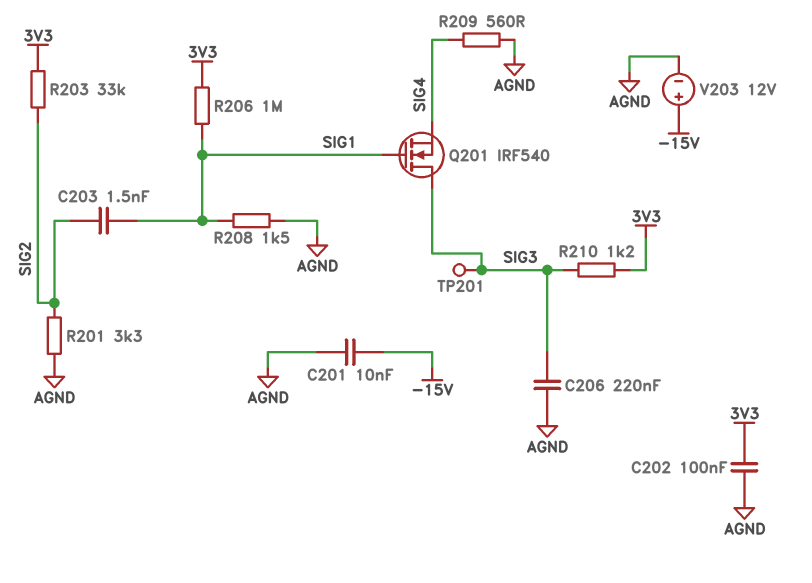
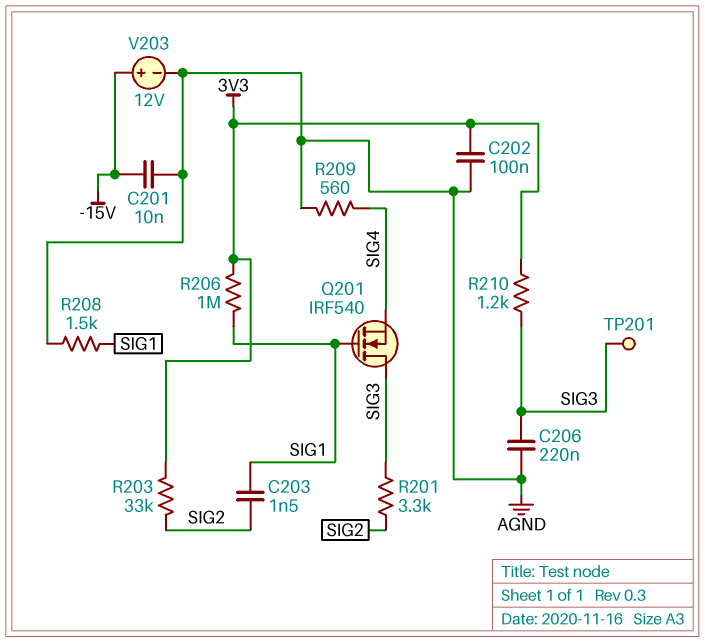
R201: 3.3k (AGND, SIG2) -> 3.3k (SIG2, SIG3)

